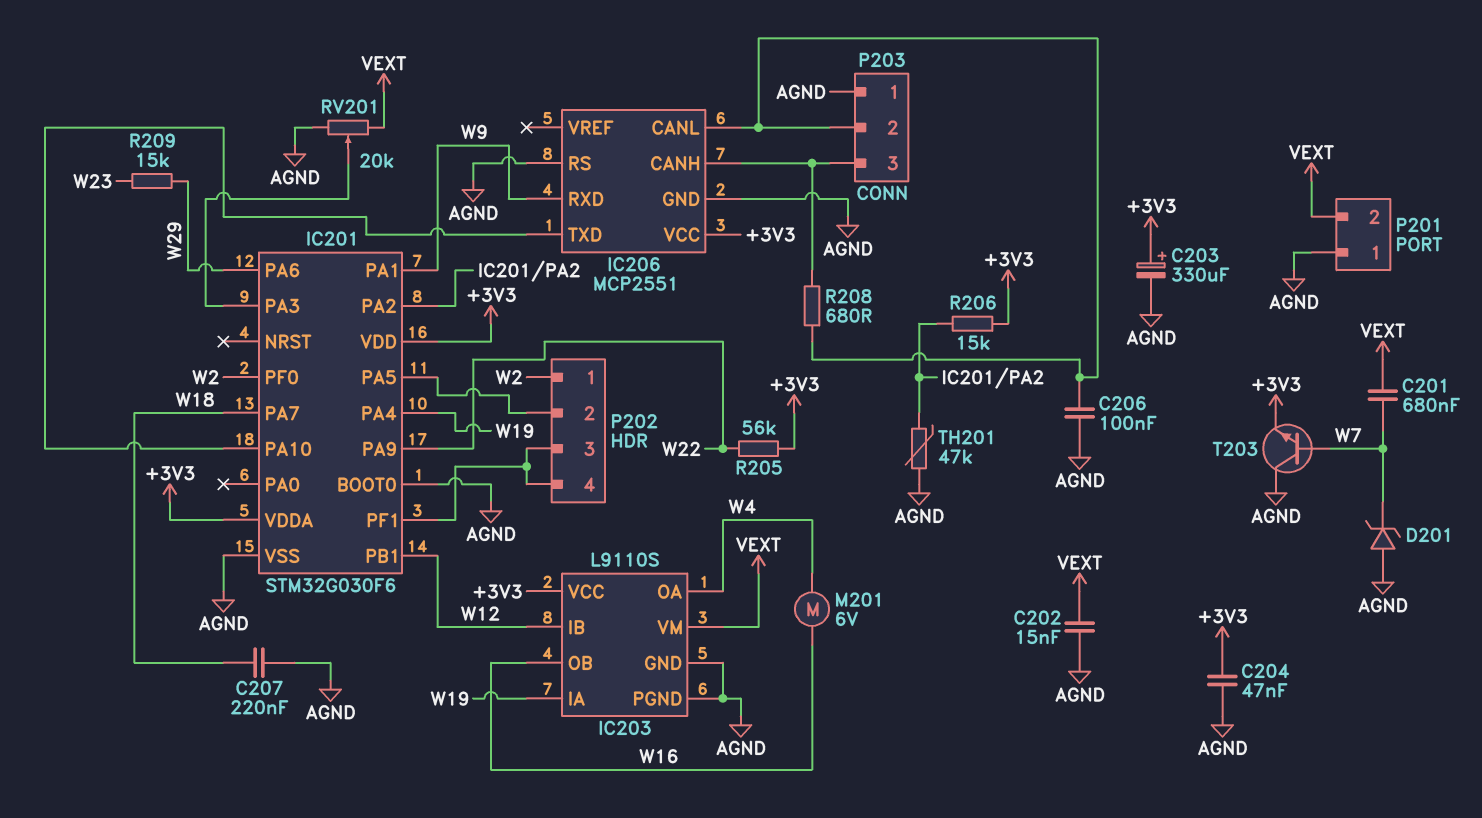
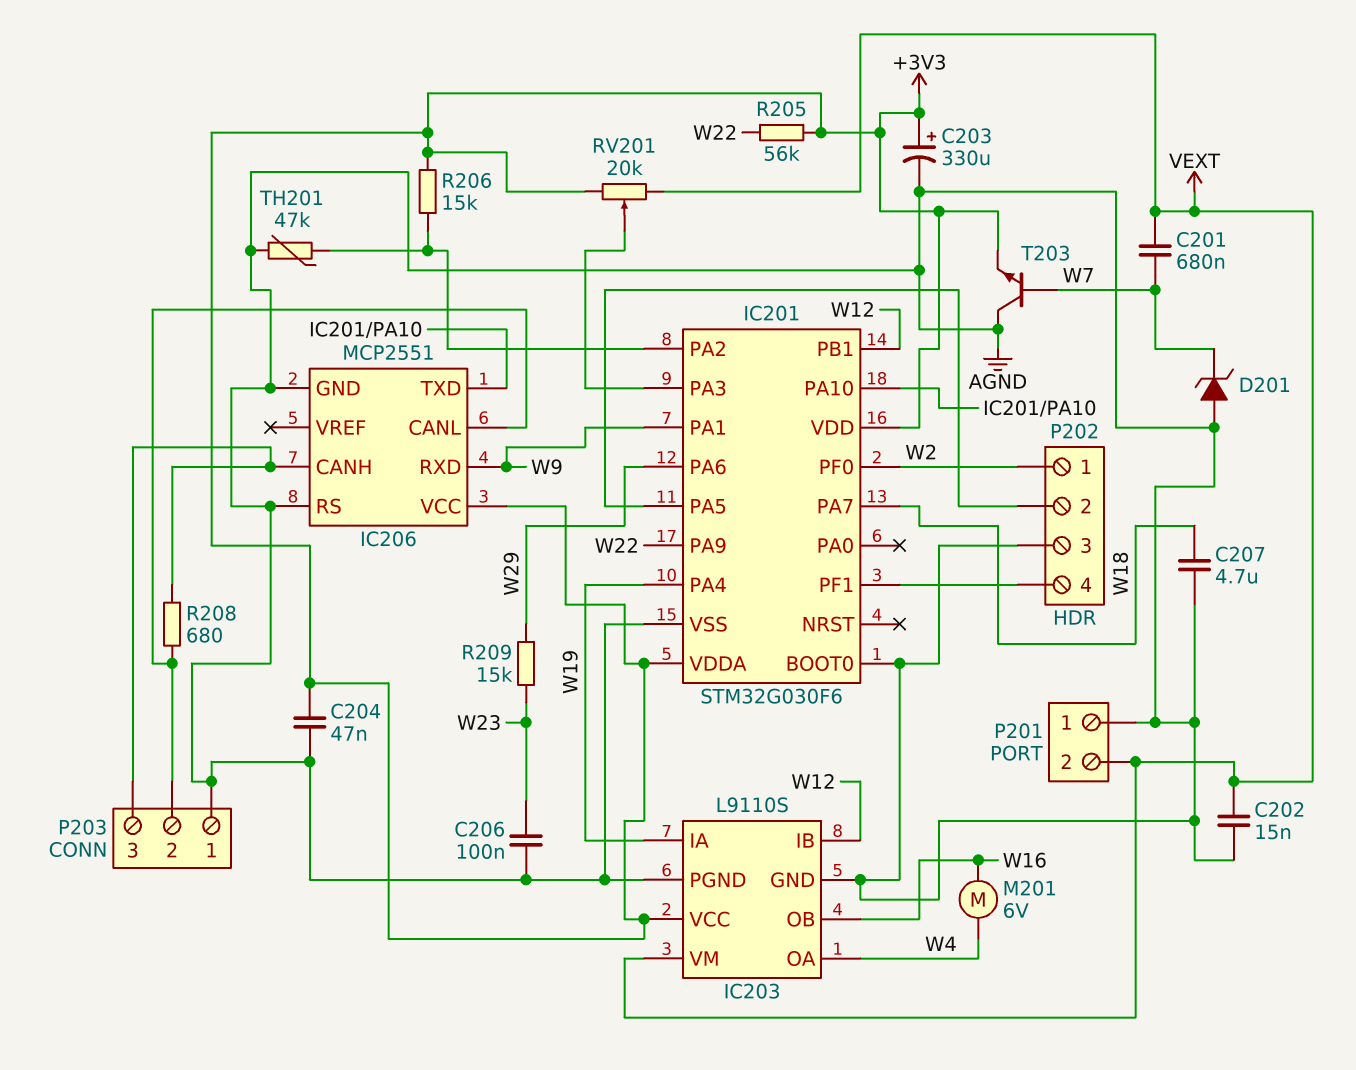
C206: 100nF (AGND, IC206/CANL) -> 100nF (AGND, W23)
C207: 220nF (AGND, W18) -> 4.7uF (AGND, W18)
P202 pin 3: IC201/PF1 -> AGND
RV201: 20k (AGND, VEXT, wiper IC201/PA3) -> 20k (+3V3, VEXT, wiper IC201/PA3)

